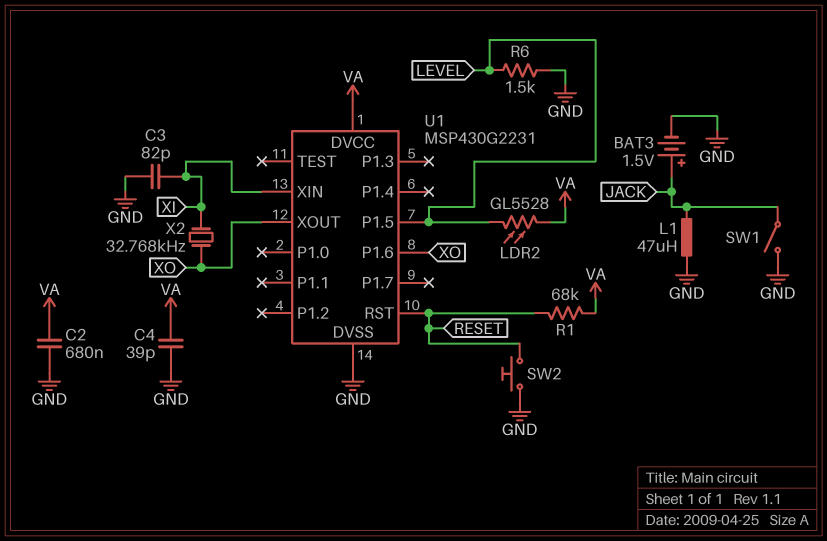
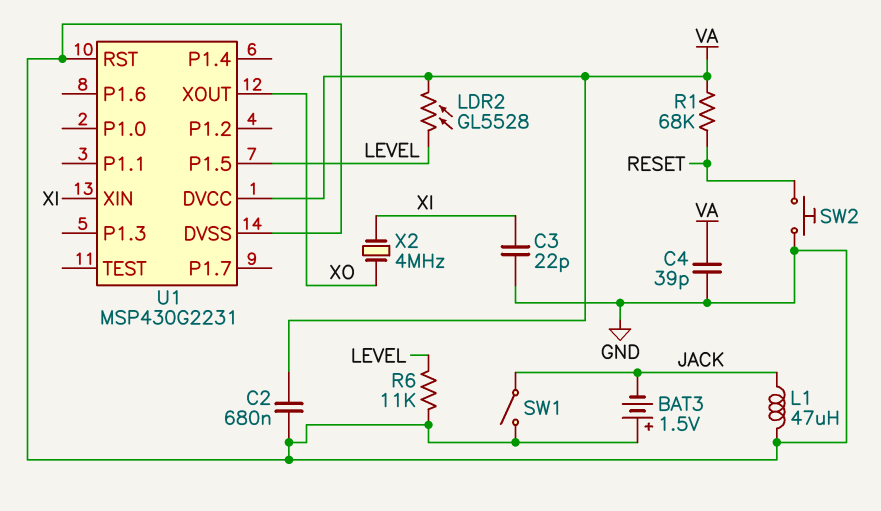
BAT3: 1.5V (plus JACK, minus GND) -> 1.5V (plus GND, minus JACK)
C3: 82pF (GND, XI) -> 22pF (GND, XI)
R6: 1.5k (GND, LEVEL) -> 11k (GND, LEVEL)
U1 pin P1.6: XO -> none
U1 pin RST: RESET -> GND
X2: 32.768kHz (XI, XO) -> 4MHz (XI, XO)

